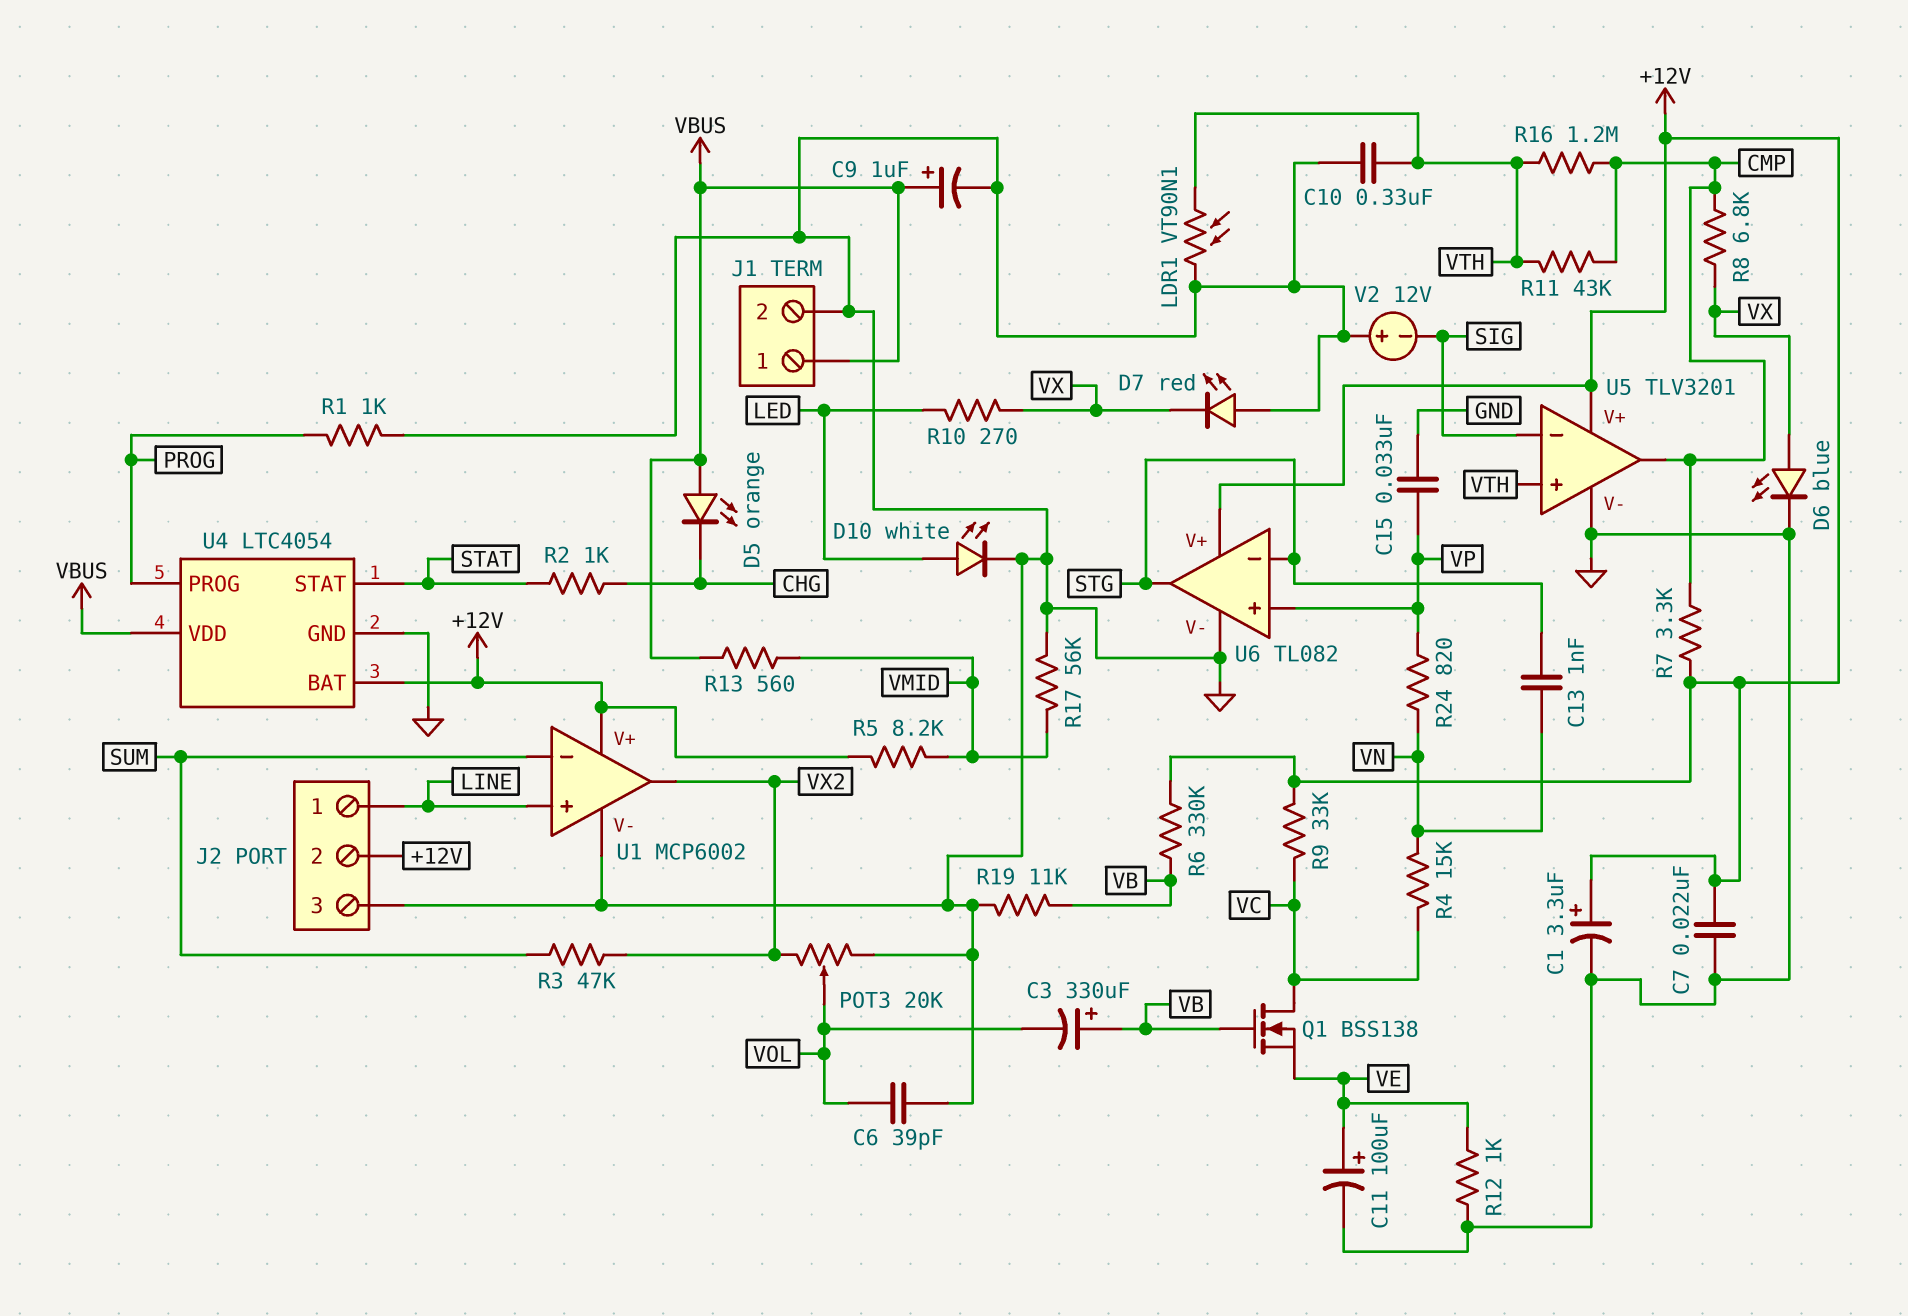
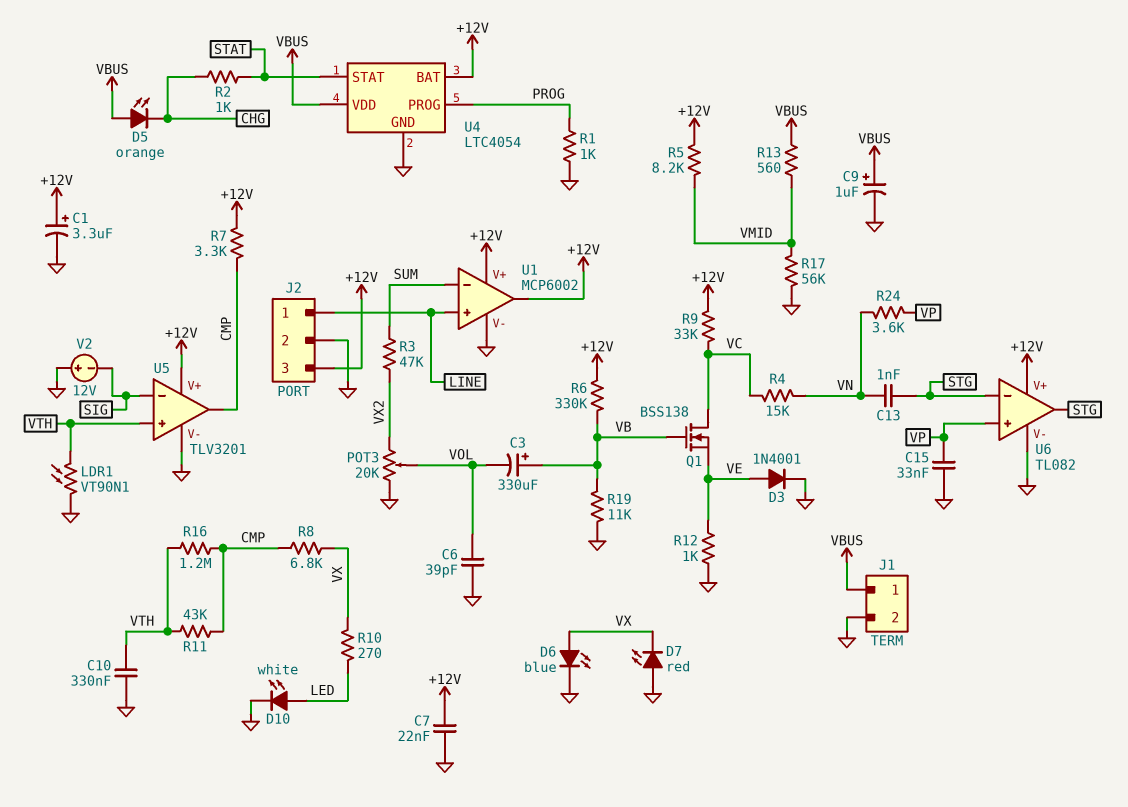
C11: 100uF (plus VE, minus GND) -> none
D3: none -> diode 1N4001 (A VE, K GND)
J2 pin 2: +12V -> GND
J2 pin 3: GND -> +12V
R24: 820 (VN, VP) -> 3.6k (VN, VP)
U1 pin out: VX2 -> +12V

